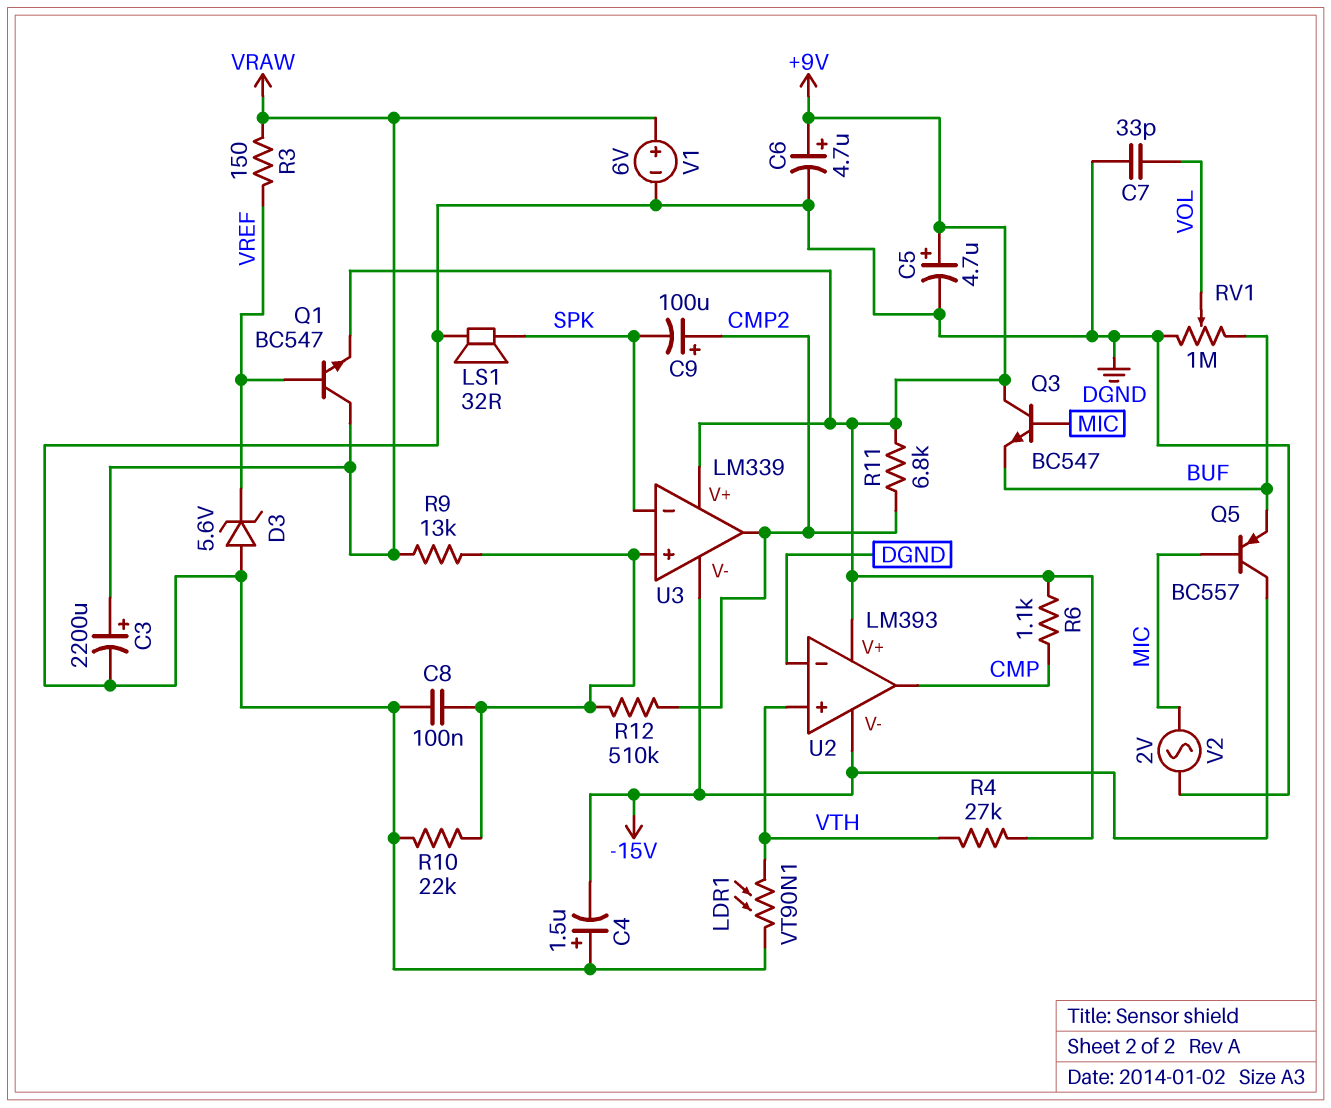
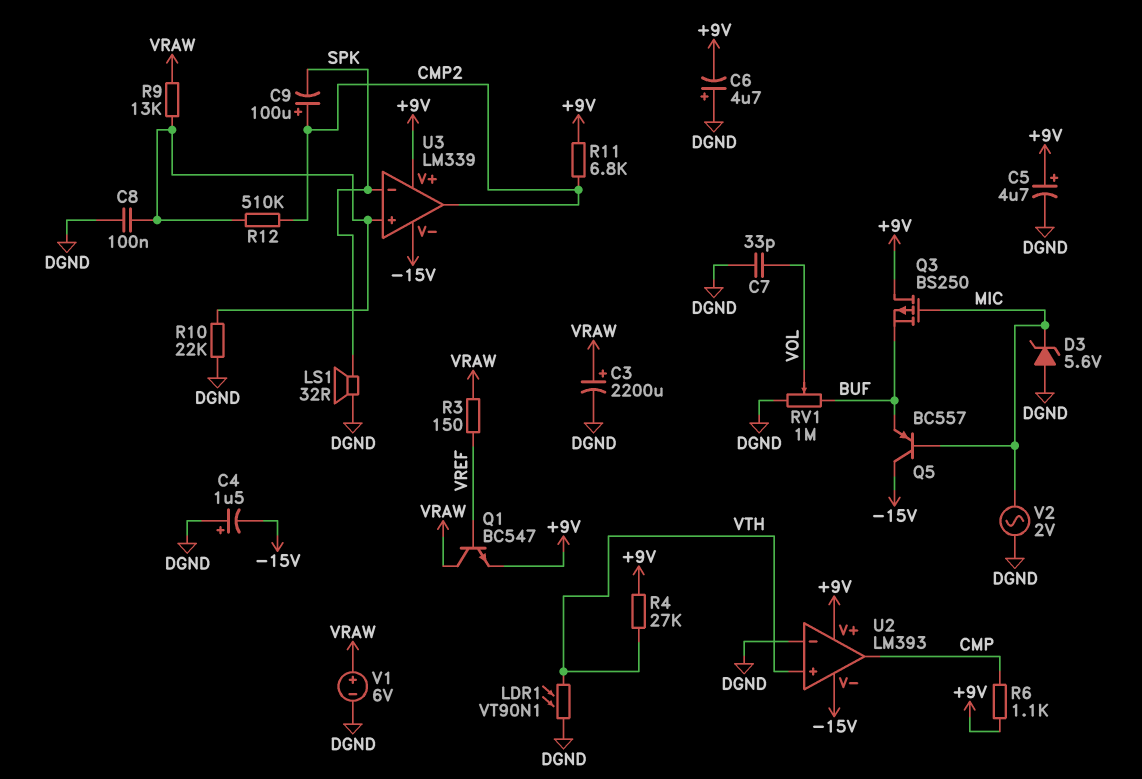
C6: 4.7uF (plus +9V, minus DGND) -> 4.7uF (plus DGND, minus +9V)
D3: zener 5.6V (A DGND, K VREF) -> zener 5.6V (A DGND, K MIC)
Q3: NPN BC547 (B MIC, C +9V, E BUF) -> PMOS BS250 (G MIC, D +9V, S BUF)

